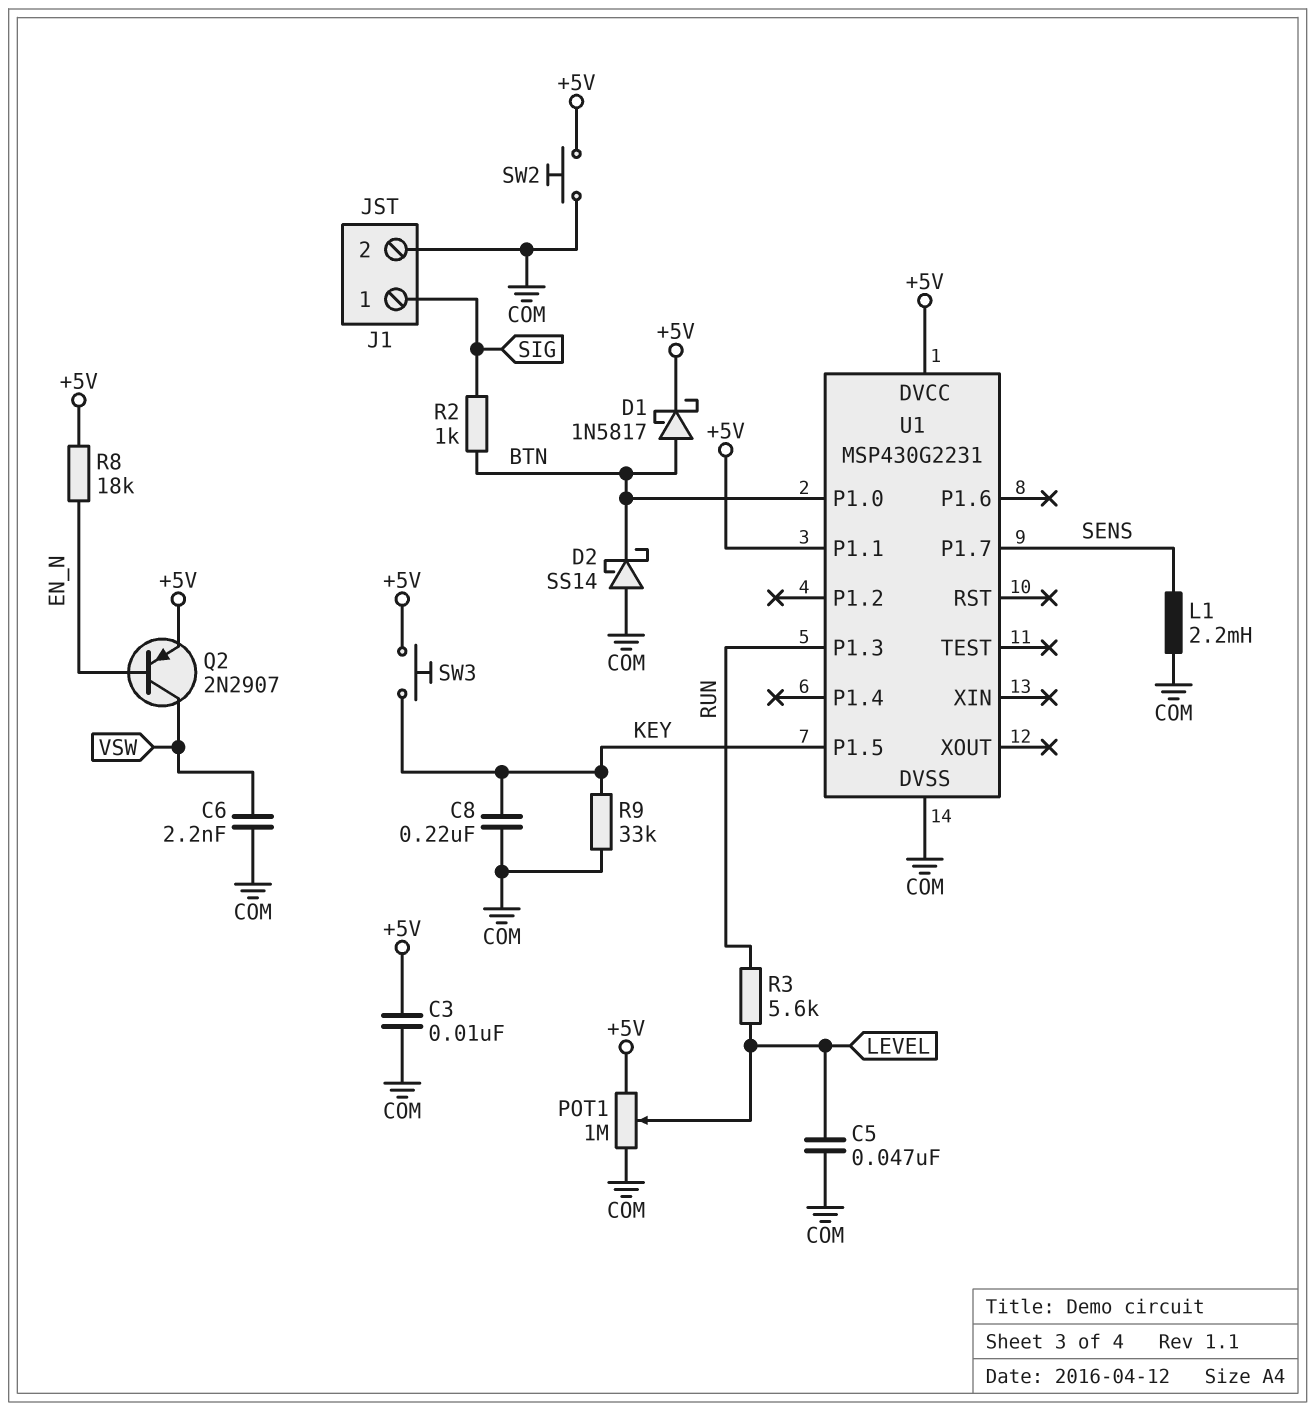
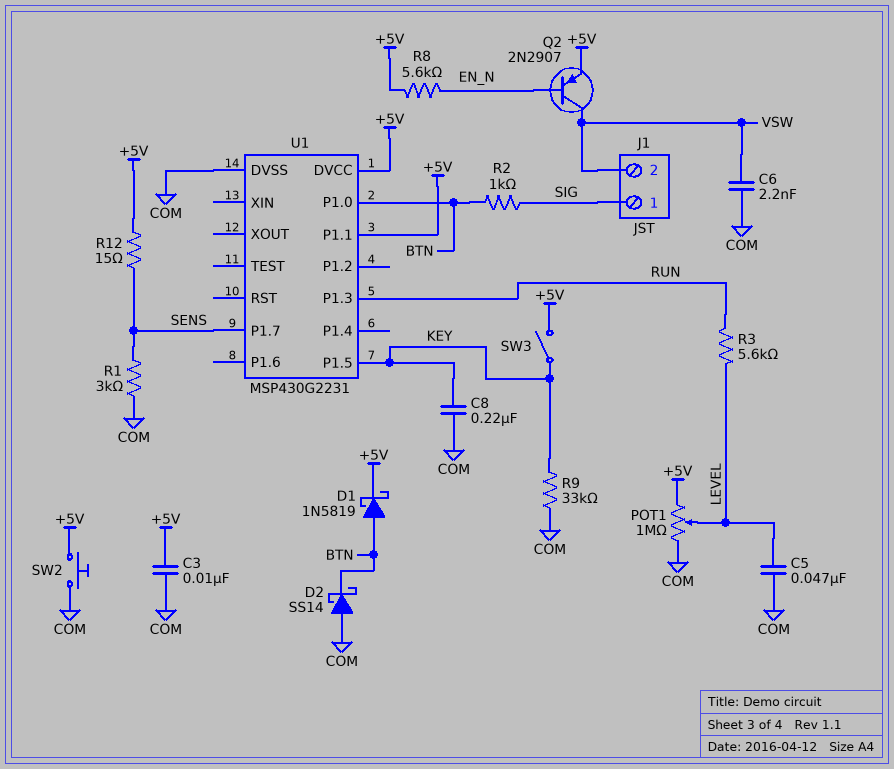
D1: schottky 1N5817 (A BTN, K +5V) -> schottky 1N5819 (A BTN, K +5V)
J1 pin 2: COM -> VSW
L1: 2.2mH (COM, SENS) -> none
R1: none -> 3k (COM, SENS)
R8: 18k (+5V, EN_N) -> 5.6k (+5V, EN_N)
R12: none -> 15 (+5V, SENS)
SW3: button (+5V, KEY) -> switch (+5V, KEY)

